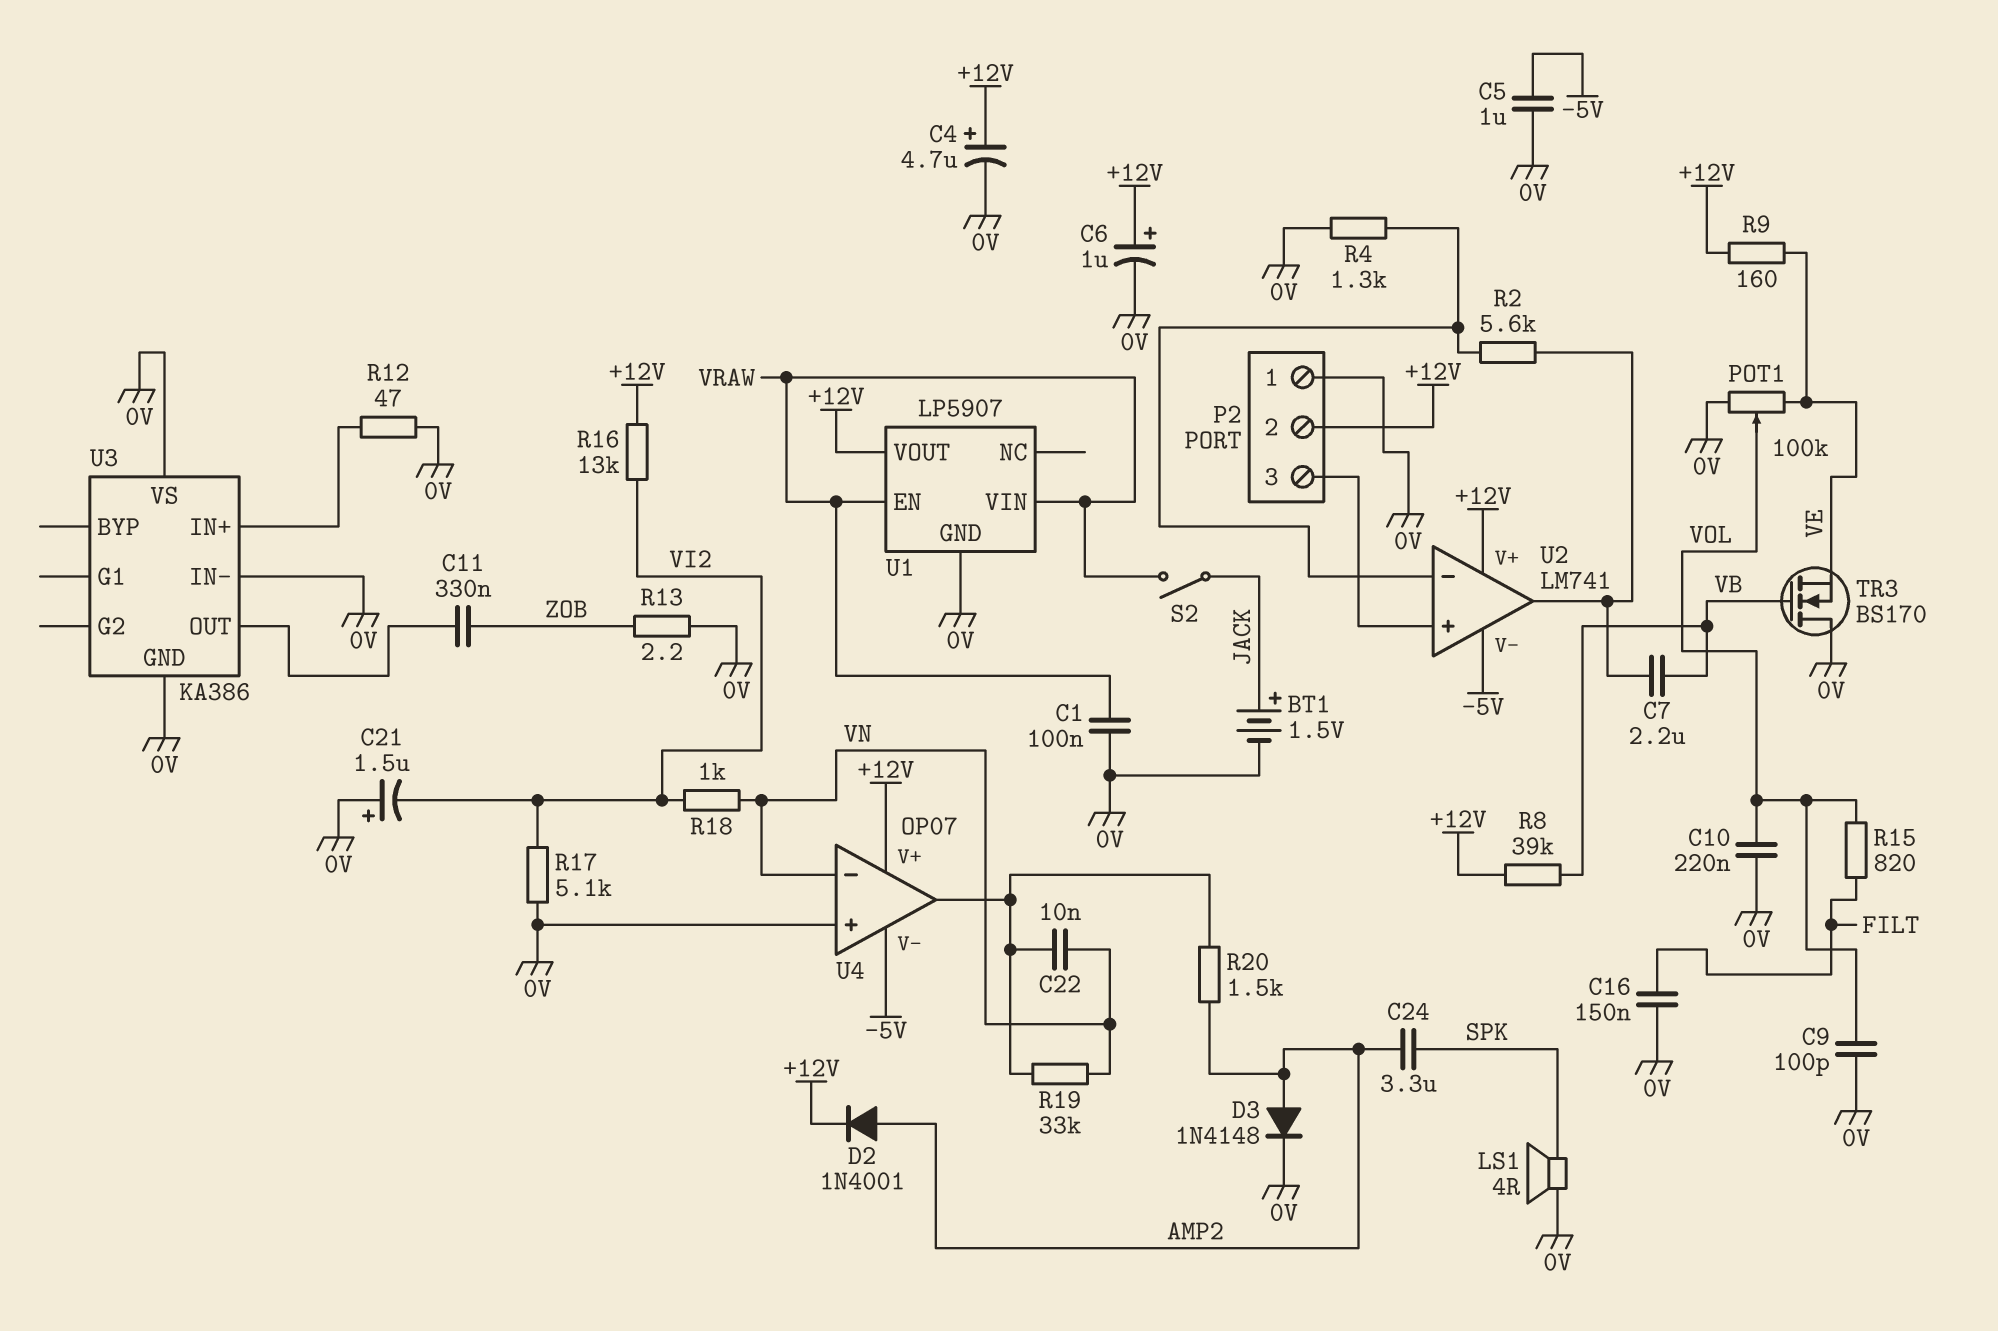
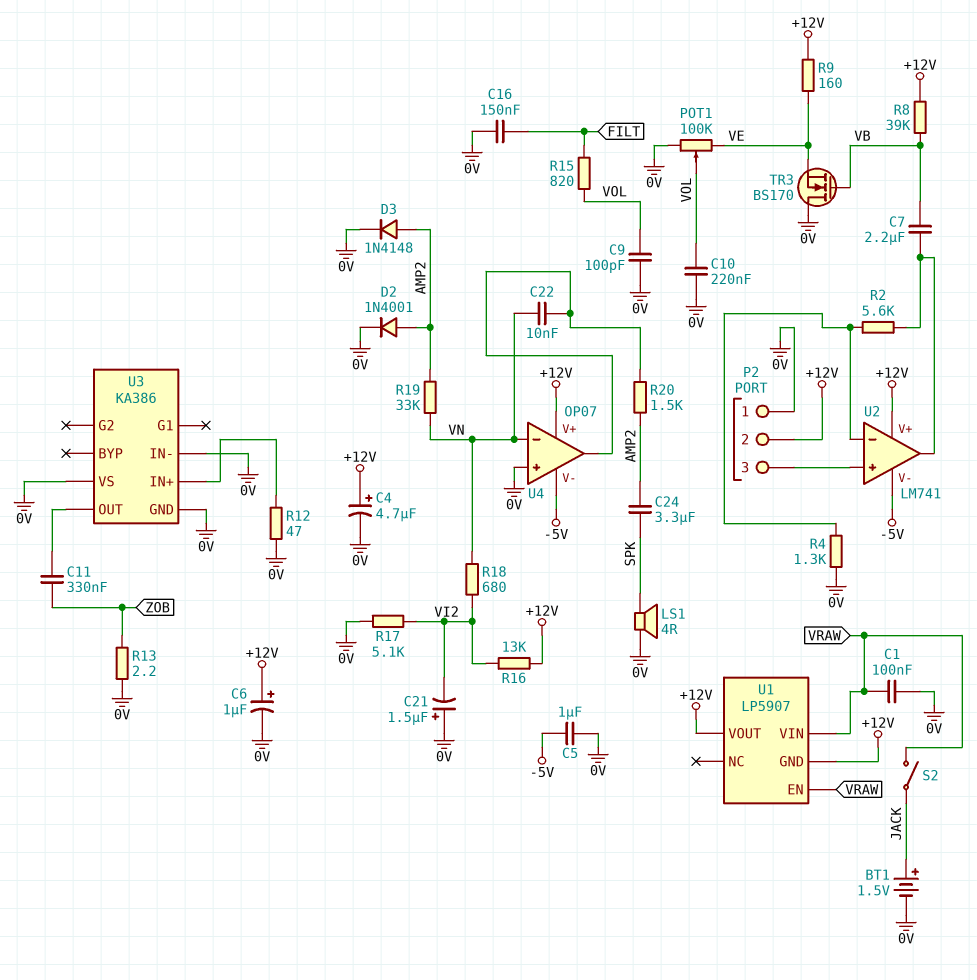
D2: diode 1N4001 (A AMP2, K +12V) -> diode 1N4001 (A AMP2, K 0V)
R18: 1k (VI2, VN) -> 680 (VI2, VN)
R19: 33k (U4/out, VN) -> 33k (AMP2, VN)
U1 pin GND: 0V -> +12V

